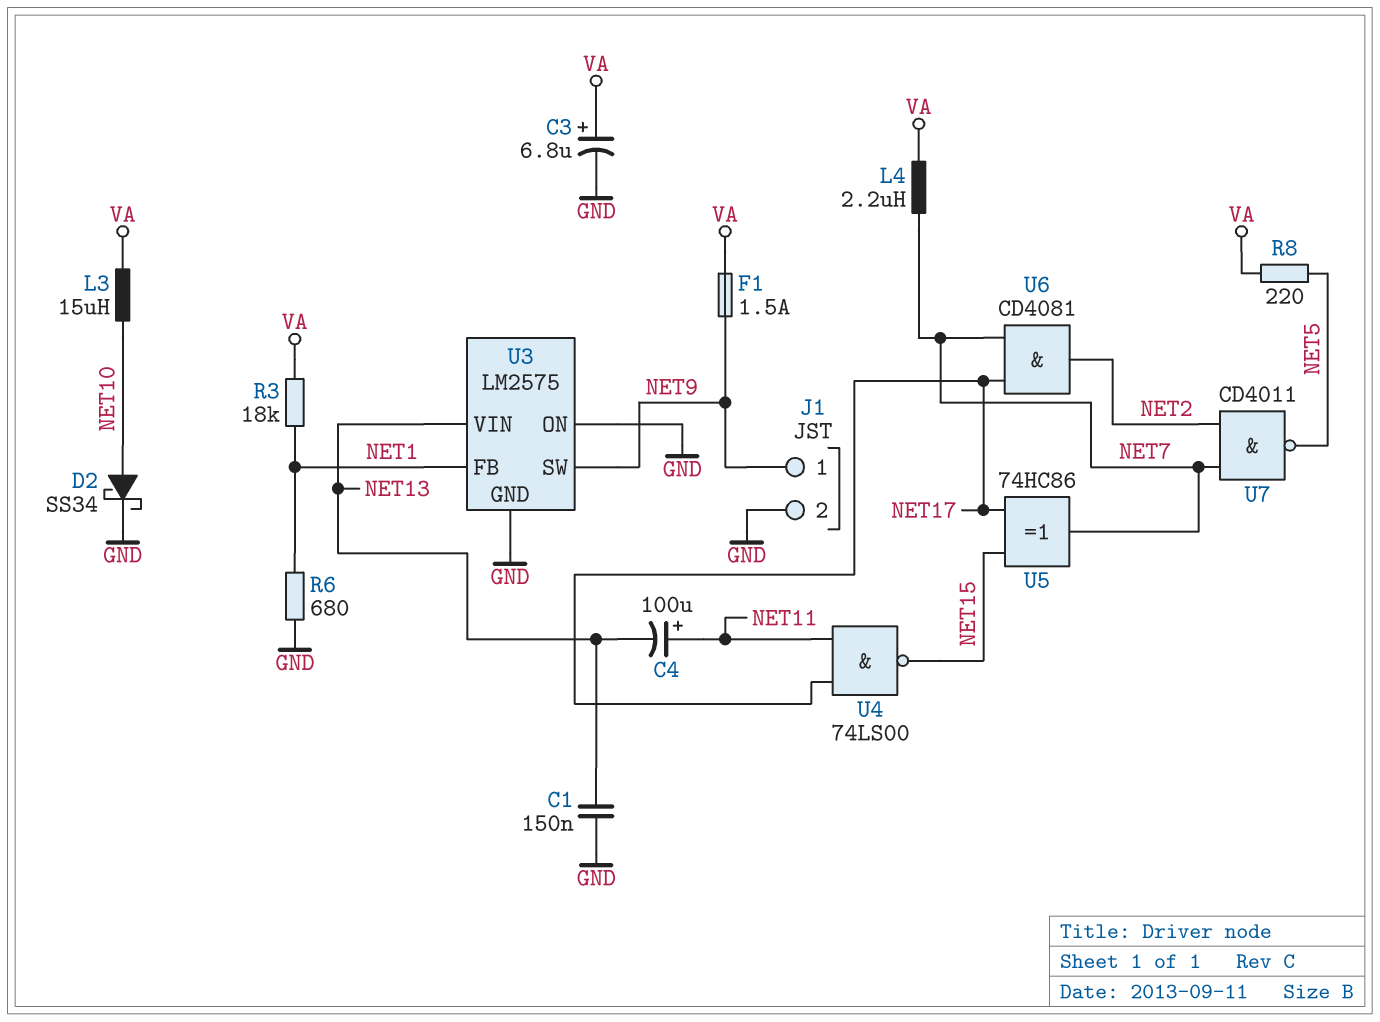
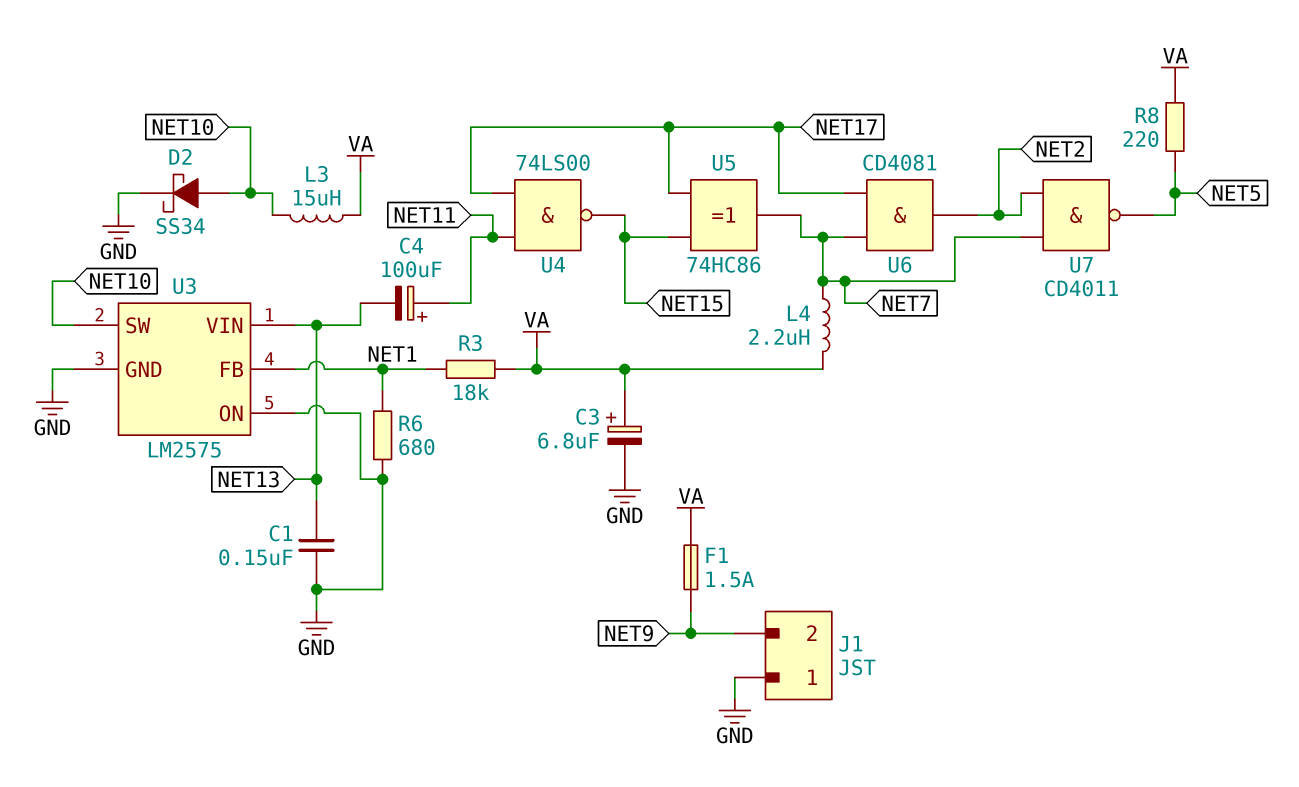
J1 pin 1: NET9 -> GND
J1 pin 2: GND -> NET9
U3 pin SW: NET9 -> NET10

